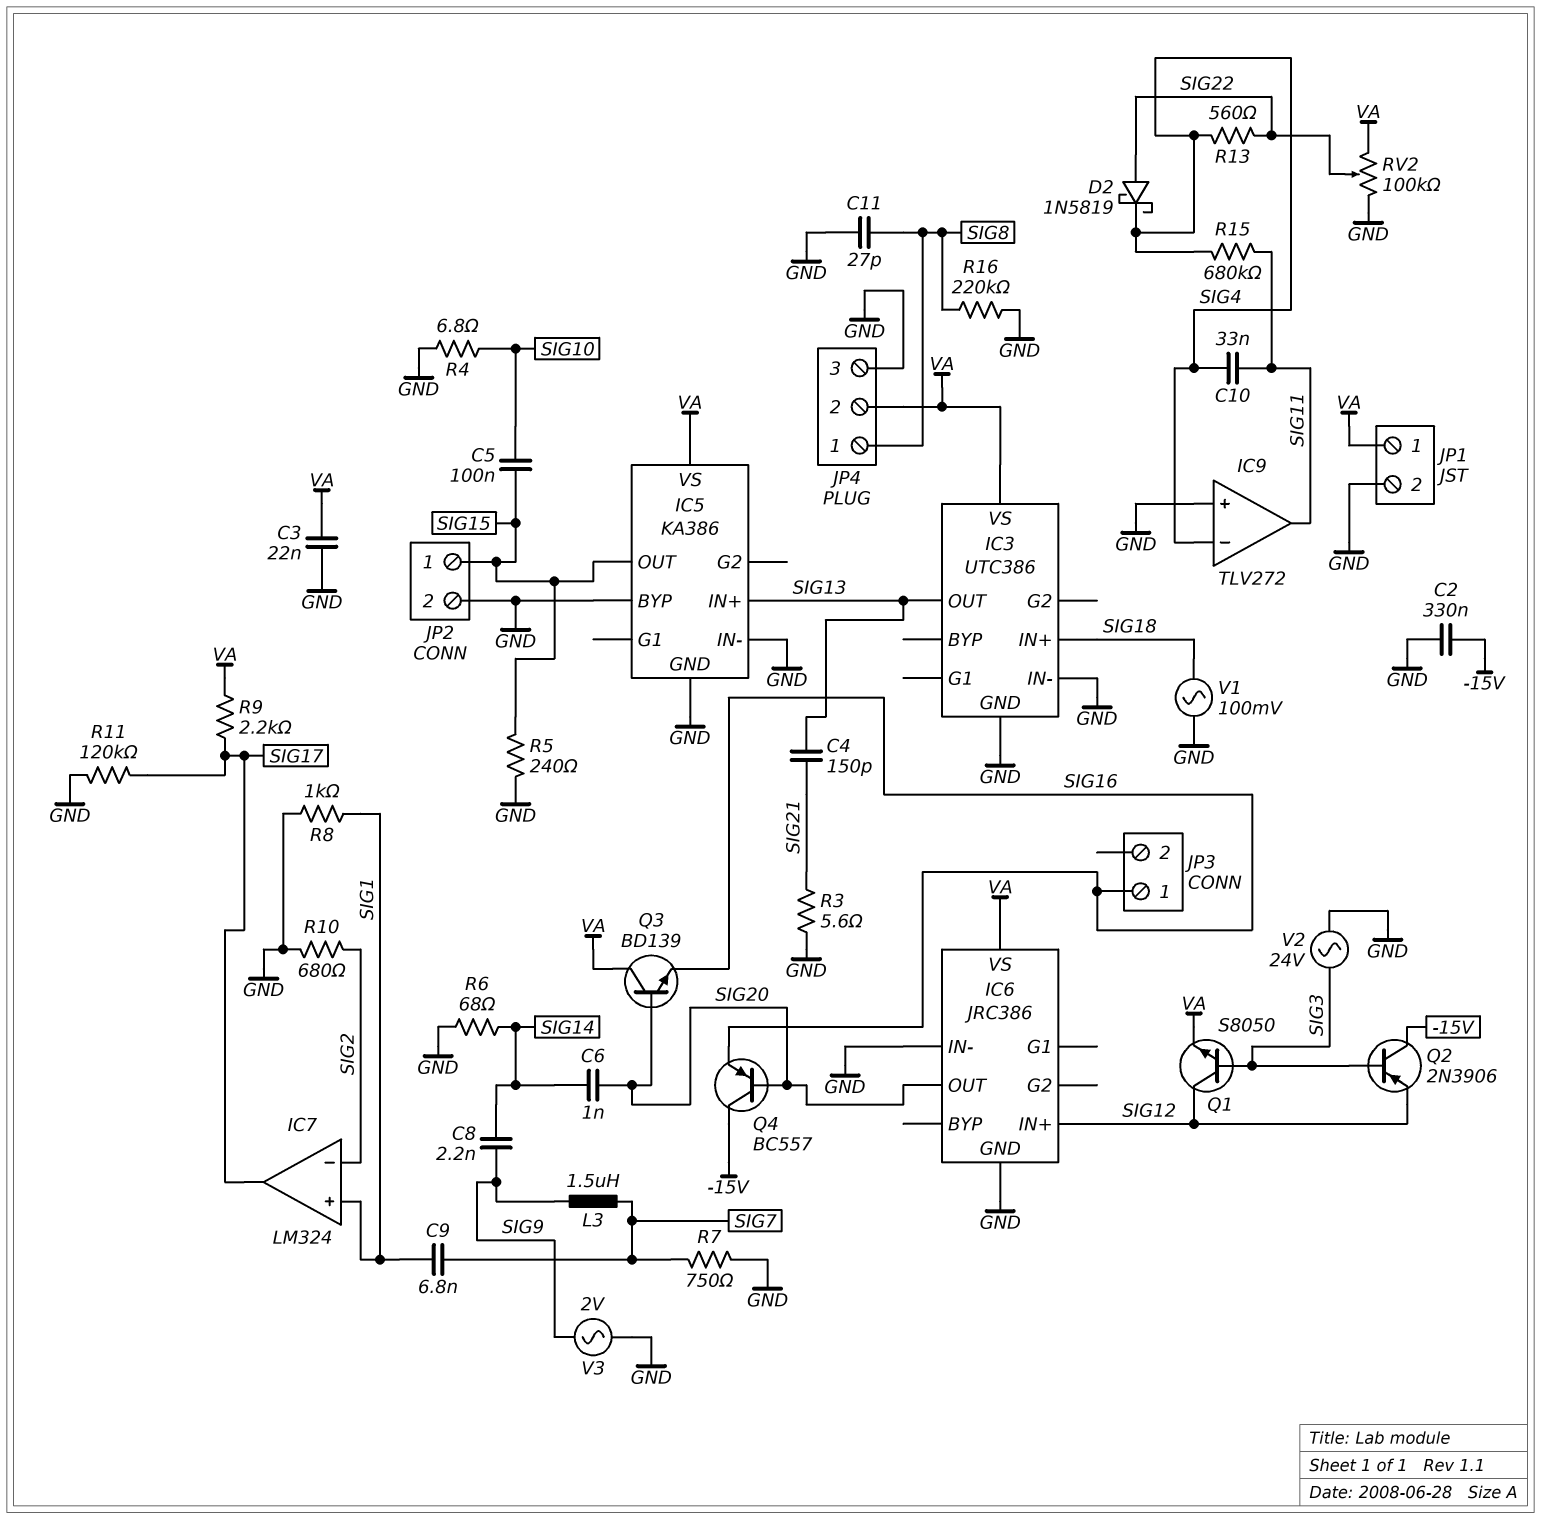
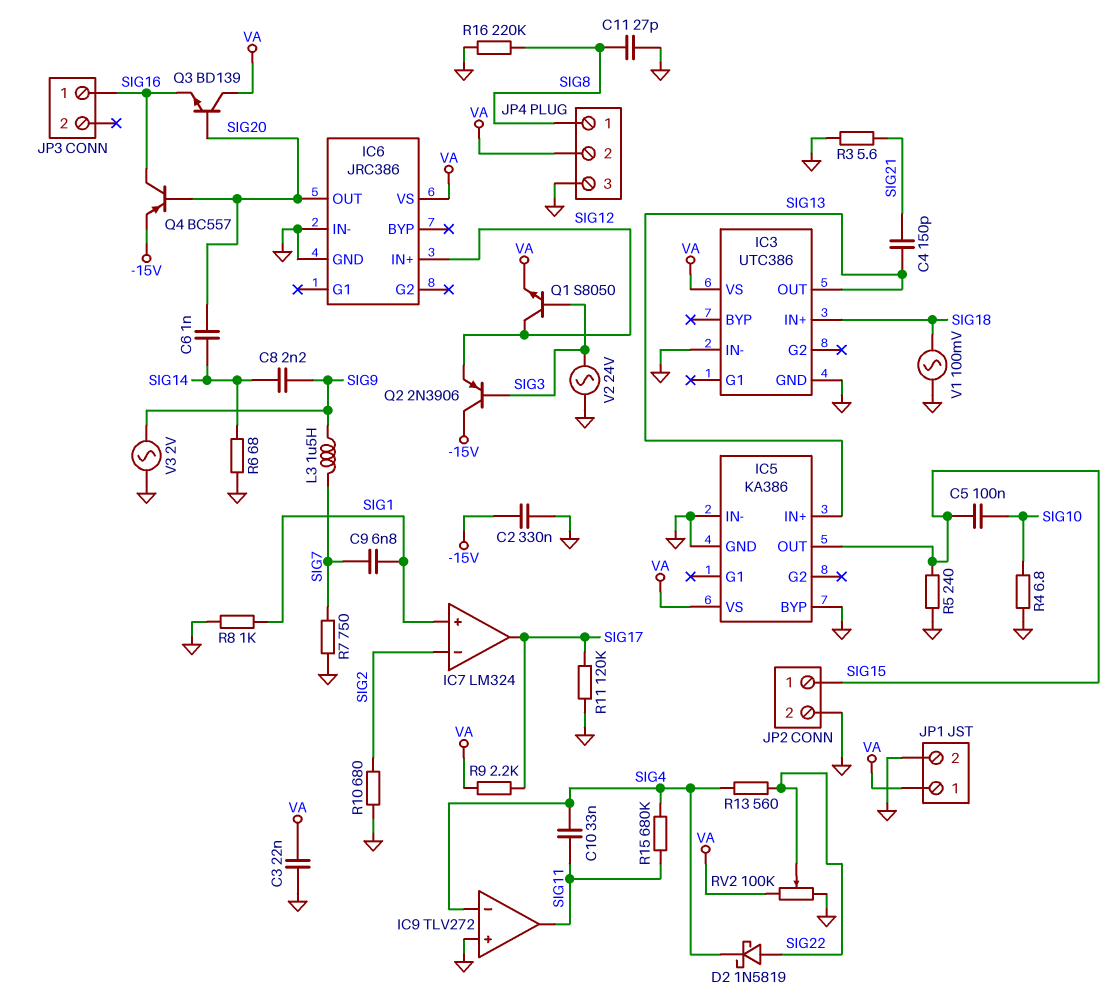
Q4: PNP BC557 (B SIG20, C -15V, E SIG16) -> PNP BC557 (B SIG20, C SIG16, E -15V)

